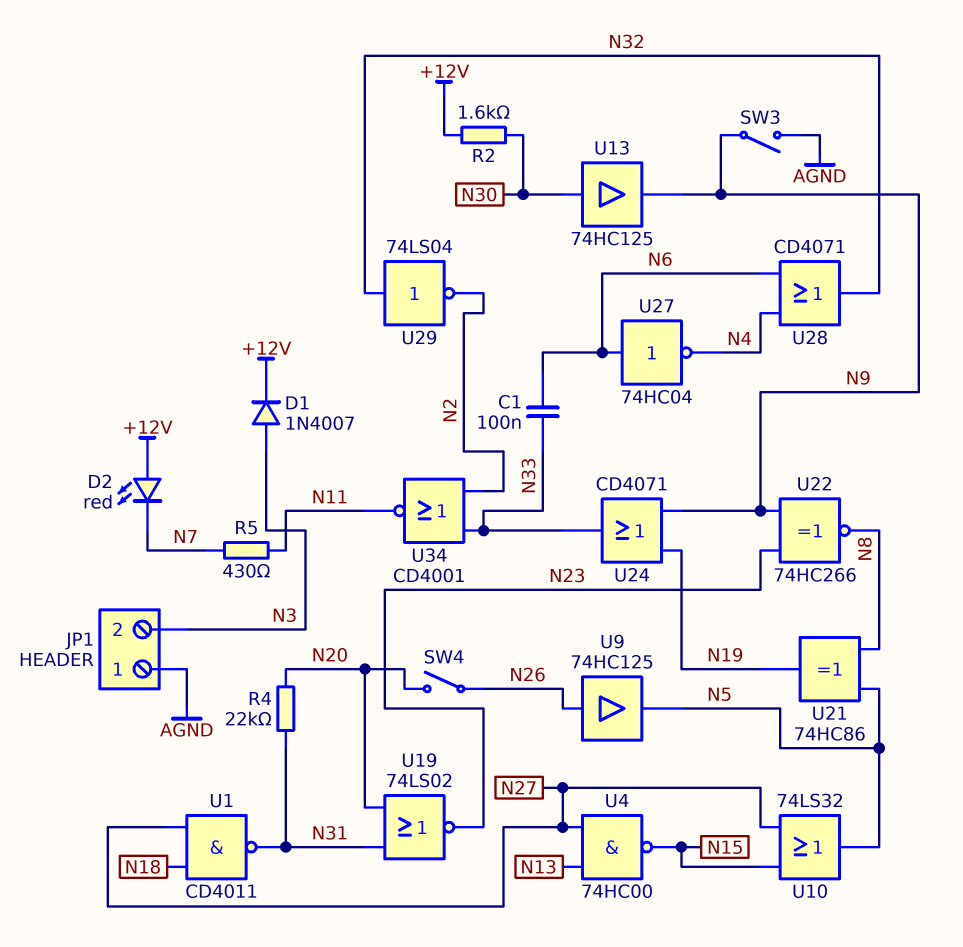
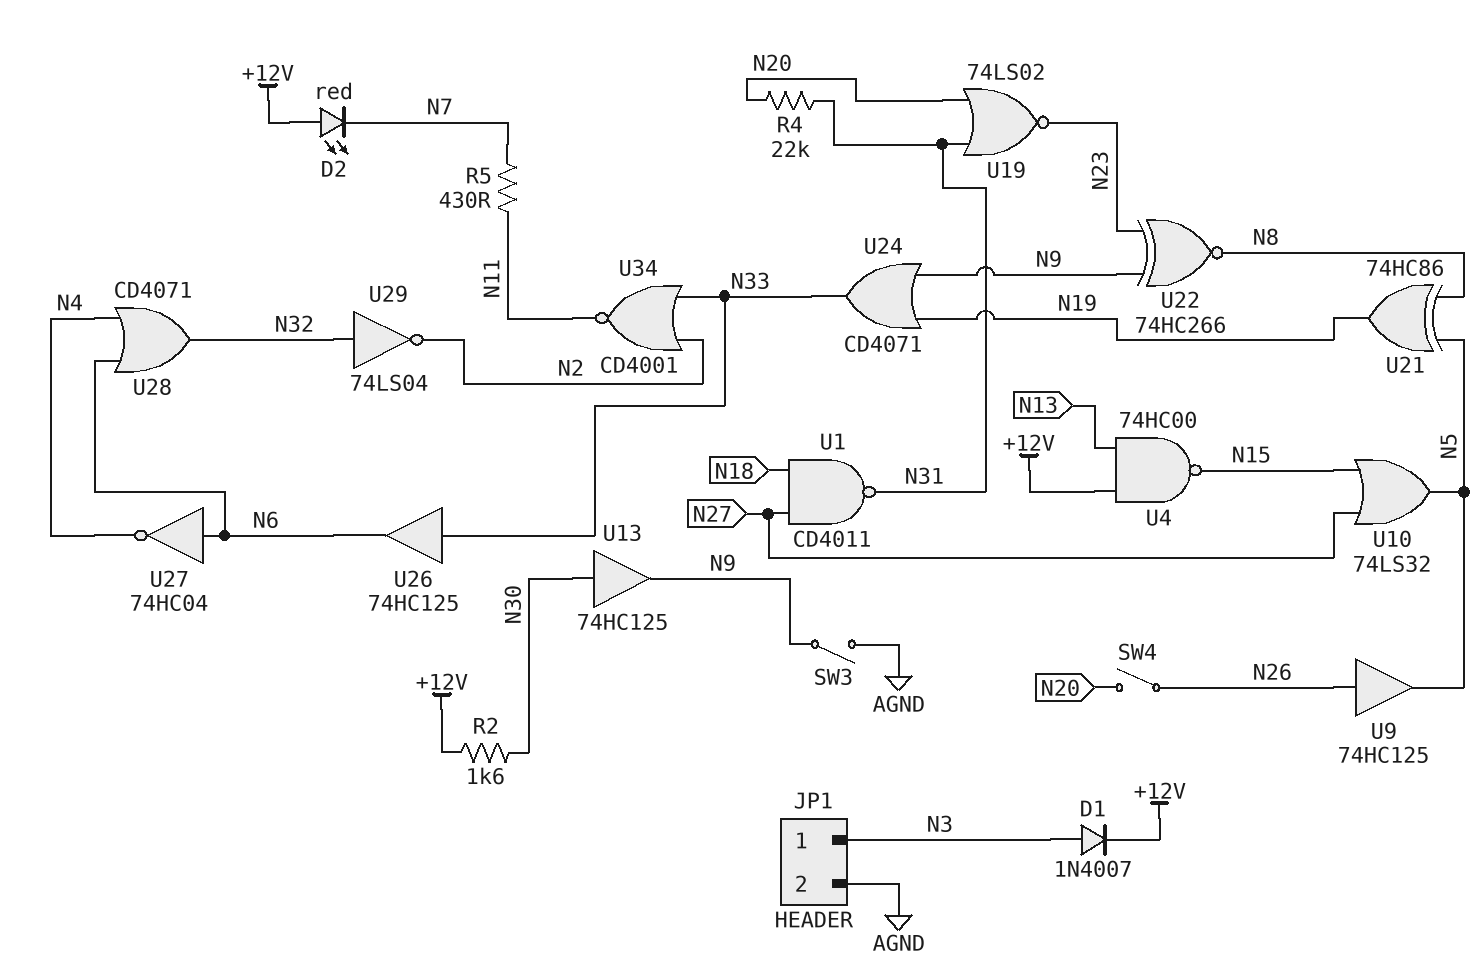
C1: 100nF (N6, N33) -> none
JP1 pin 1: AGND -> N3
JP1 pin 2: N3 -> AGND
U4: NAND 74HC00 (in N13, in N27, out N15) -> NAND 74HC00 (in +12V, in N13, out N15)
U26: none -> buffer 74HC125 (in N33, out N6)

